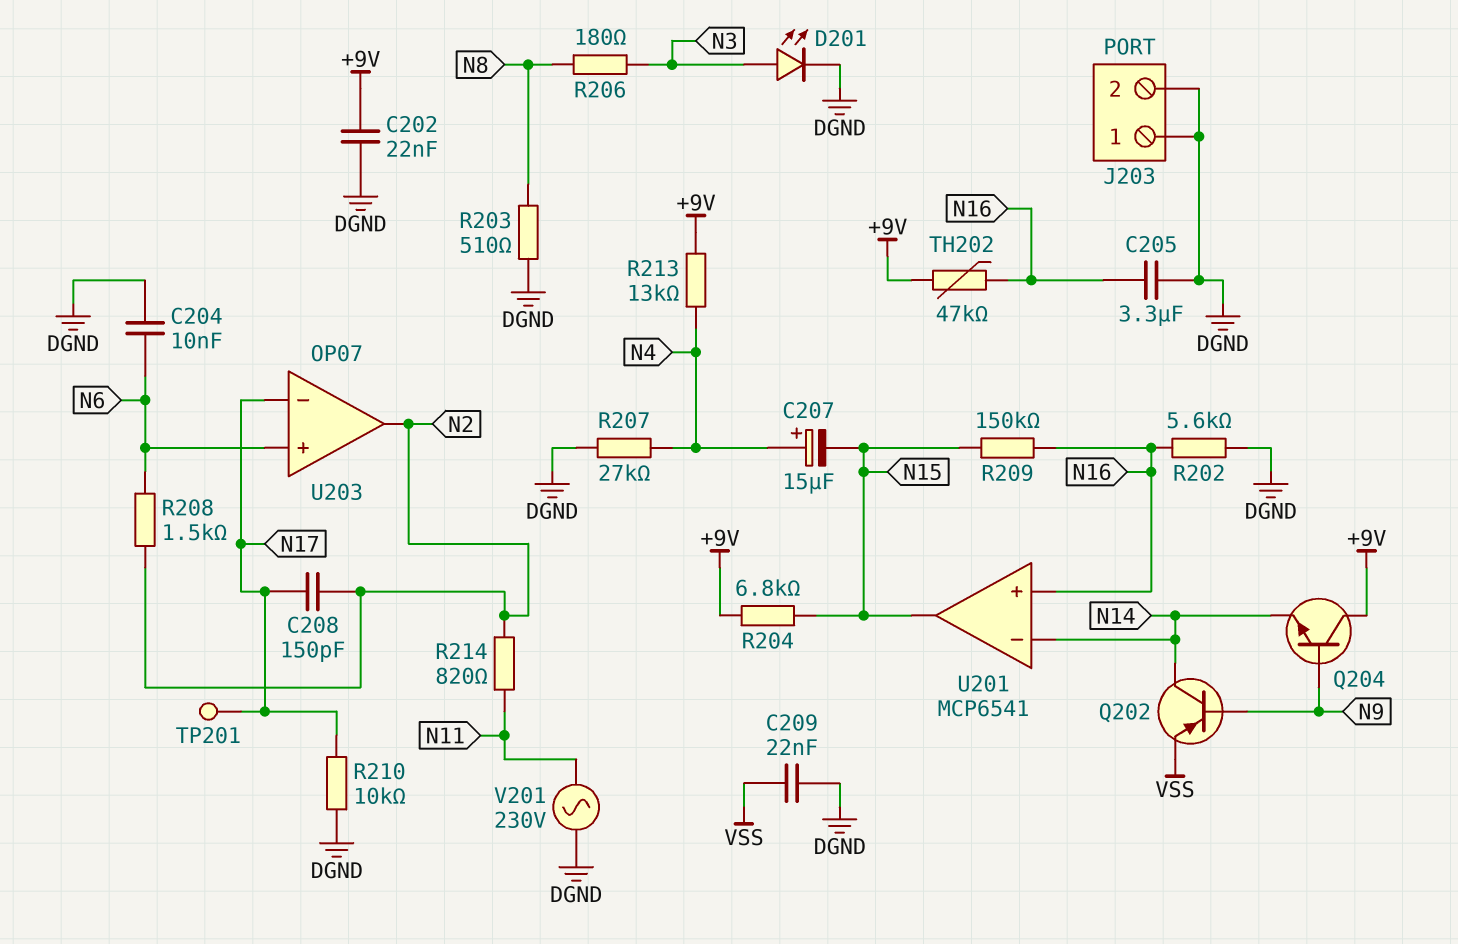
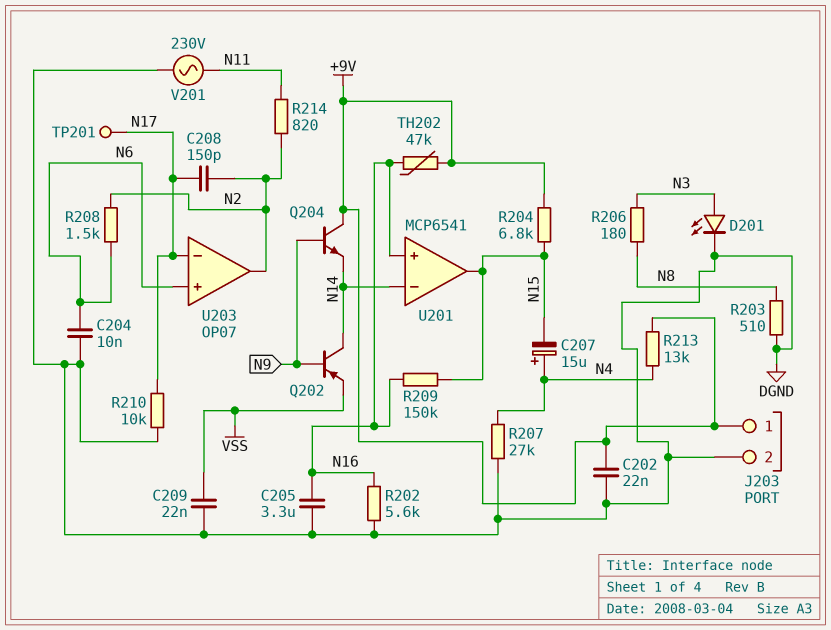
J203 pin 1: DGND -> +9V

